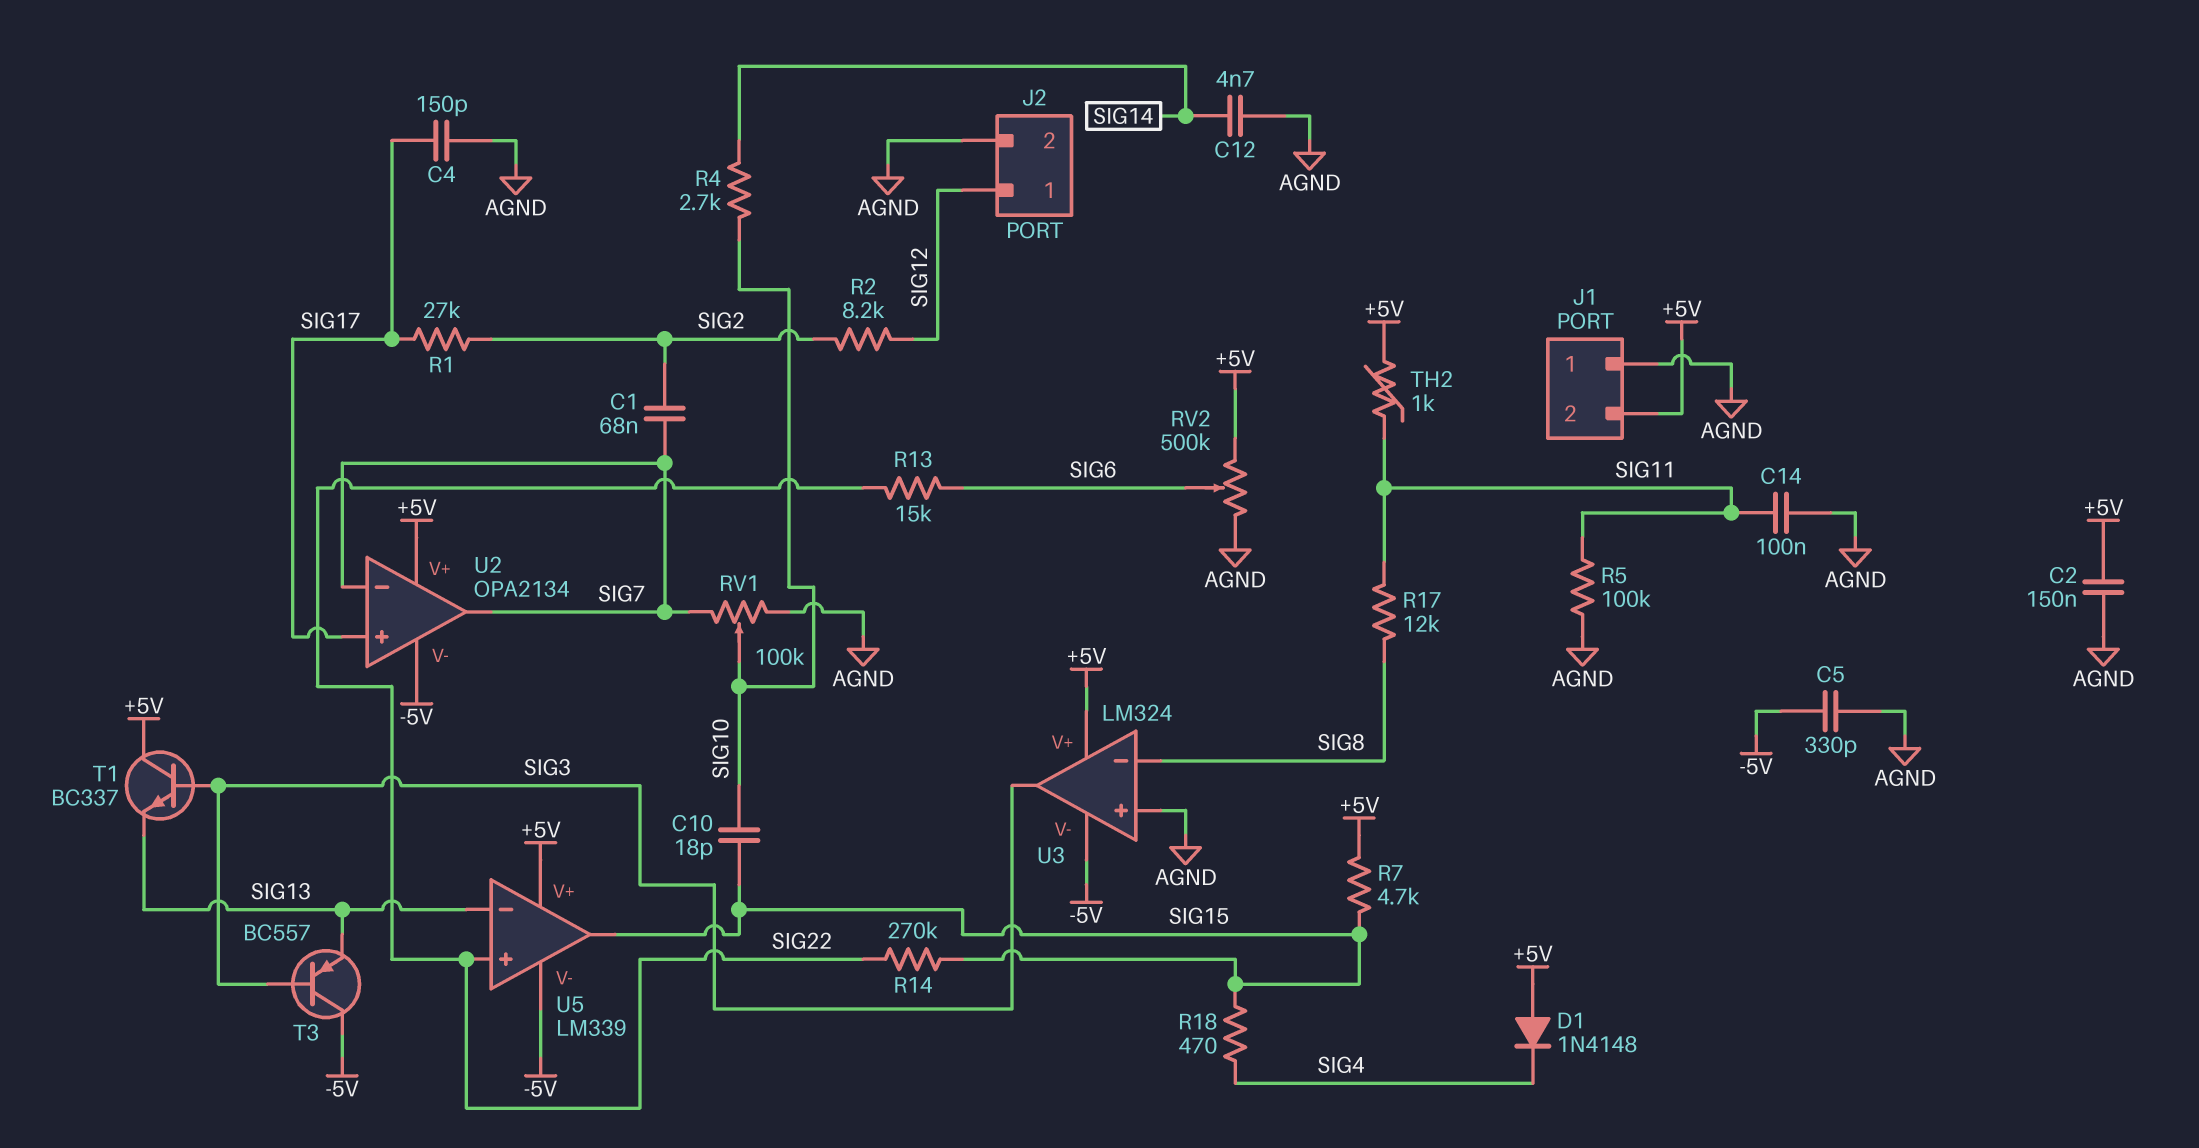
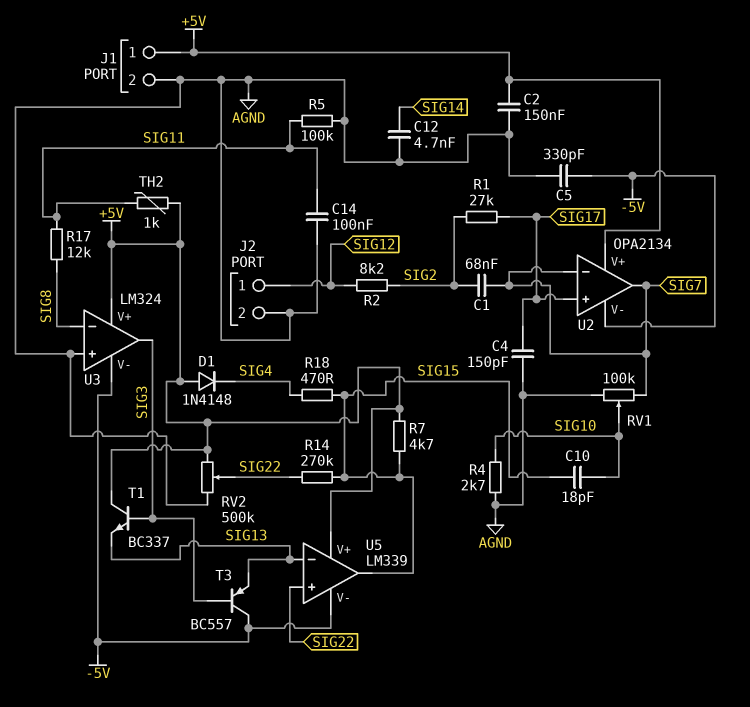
J1 pin 1: AGND -> +5V
J1 pin 2: +5V -> AGND
R4: 2.7k (SIG10, SIG14) -> 2.7k (AGND, SIG10)
R13: 15k (SIG6, SIG22) -> none
RV2: 500k (+5V, AGND, wiper SIG6) -> 500k (+5V, AGND, wiper SIG22)

